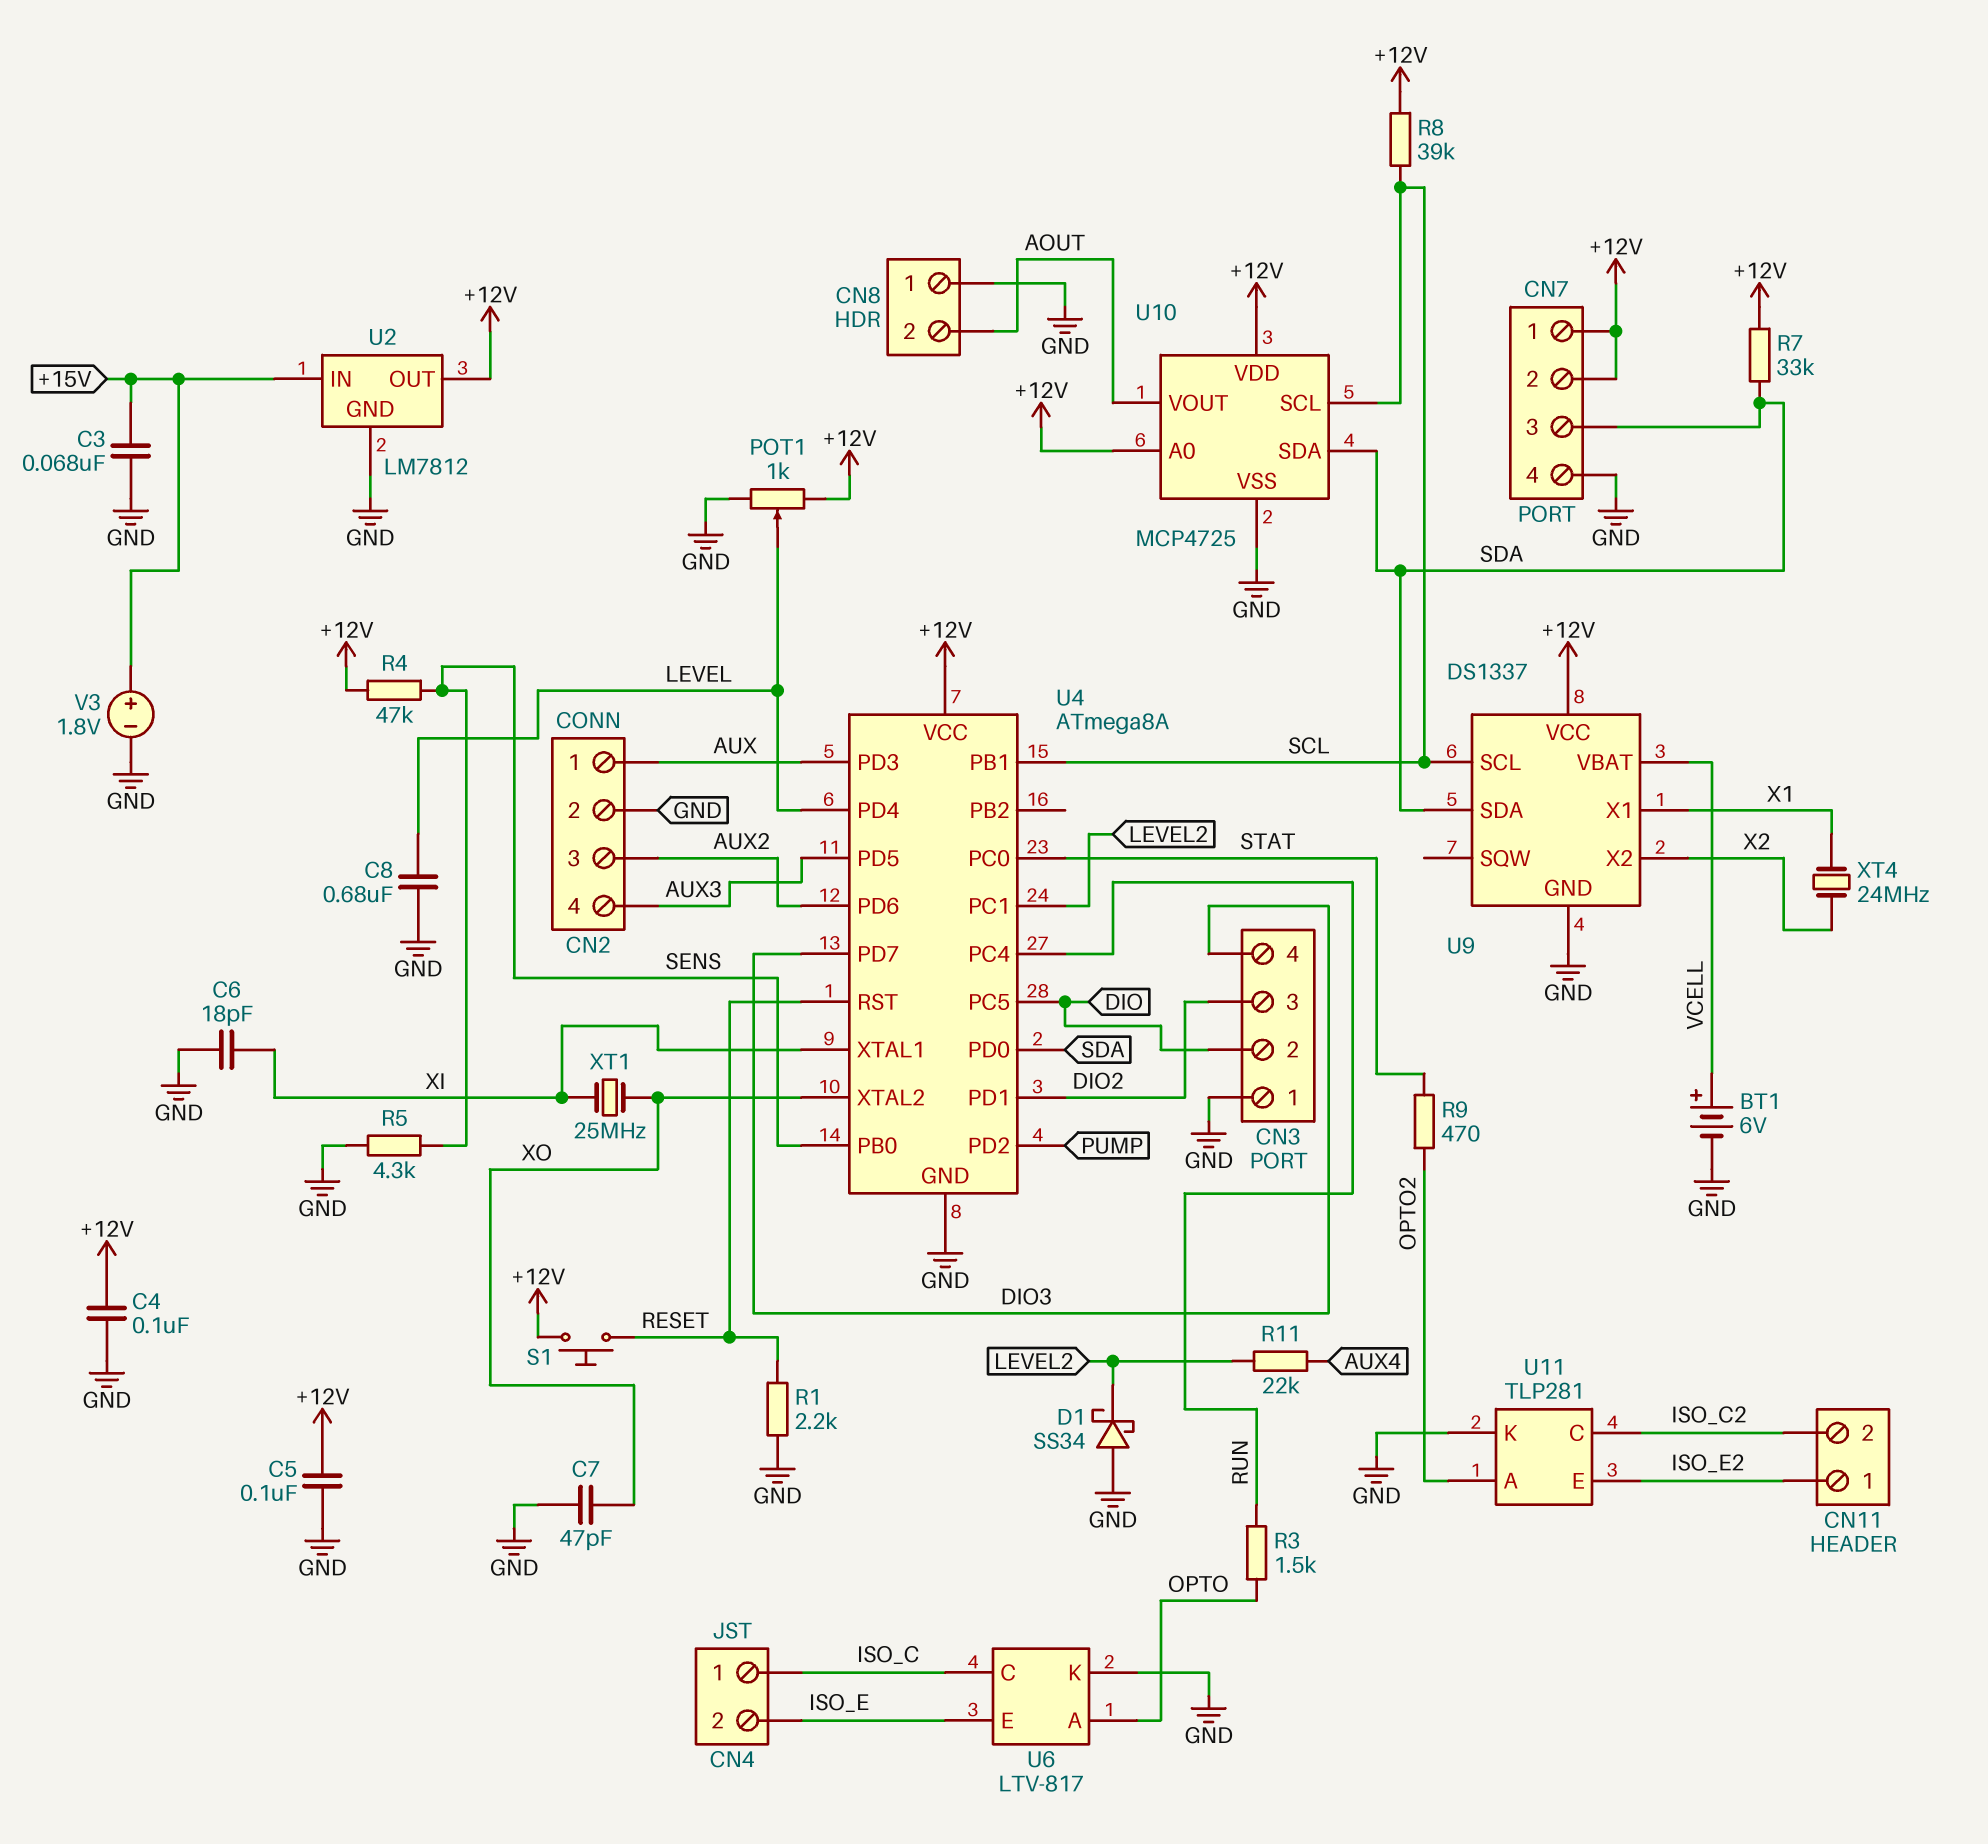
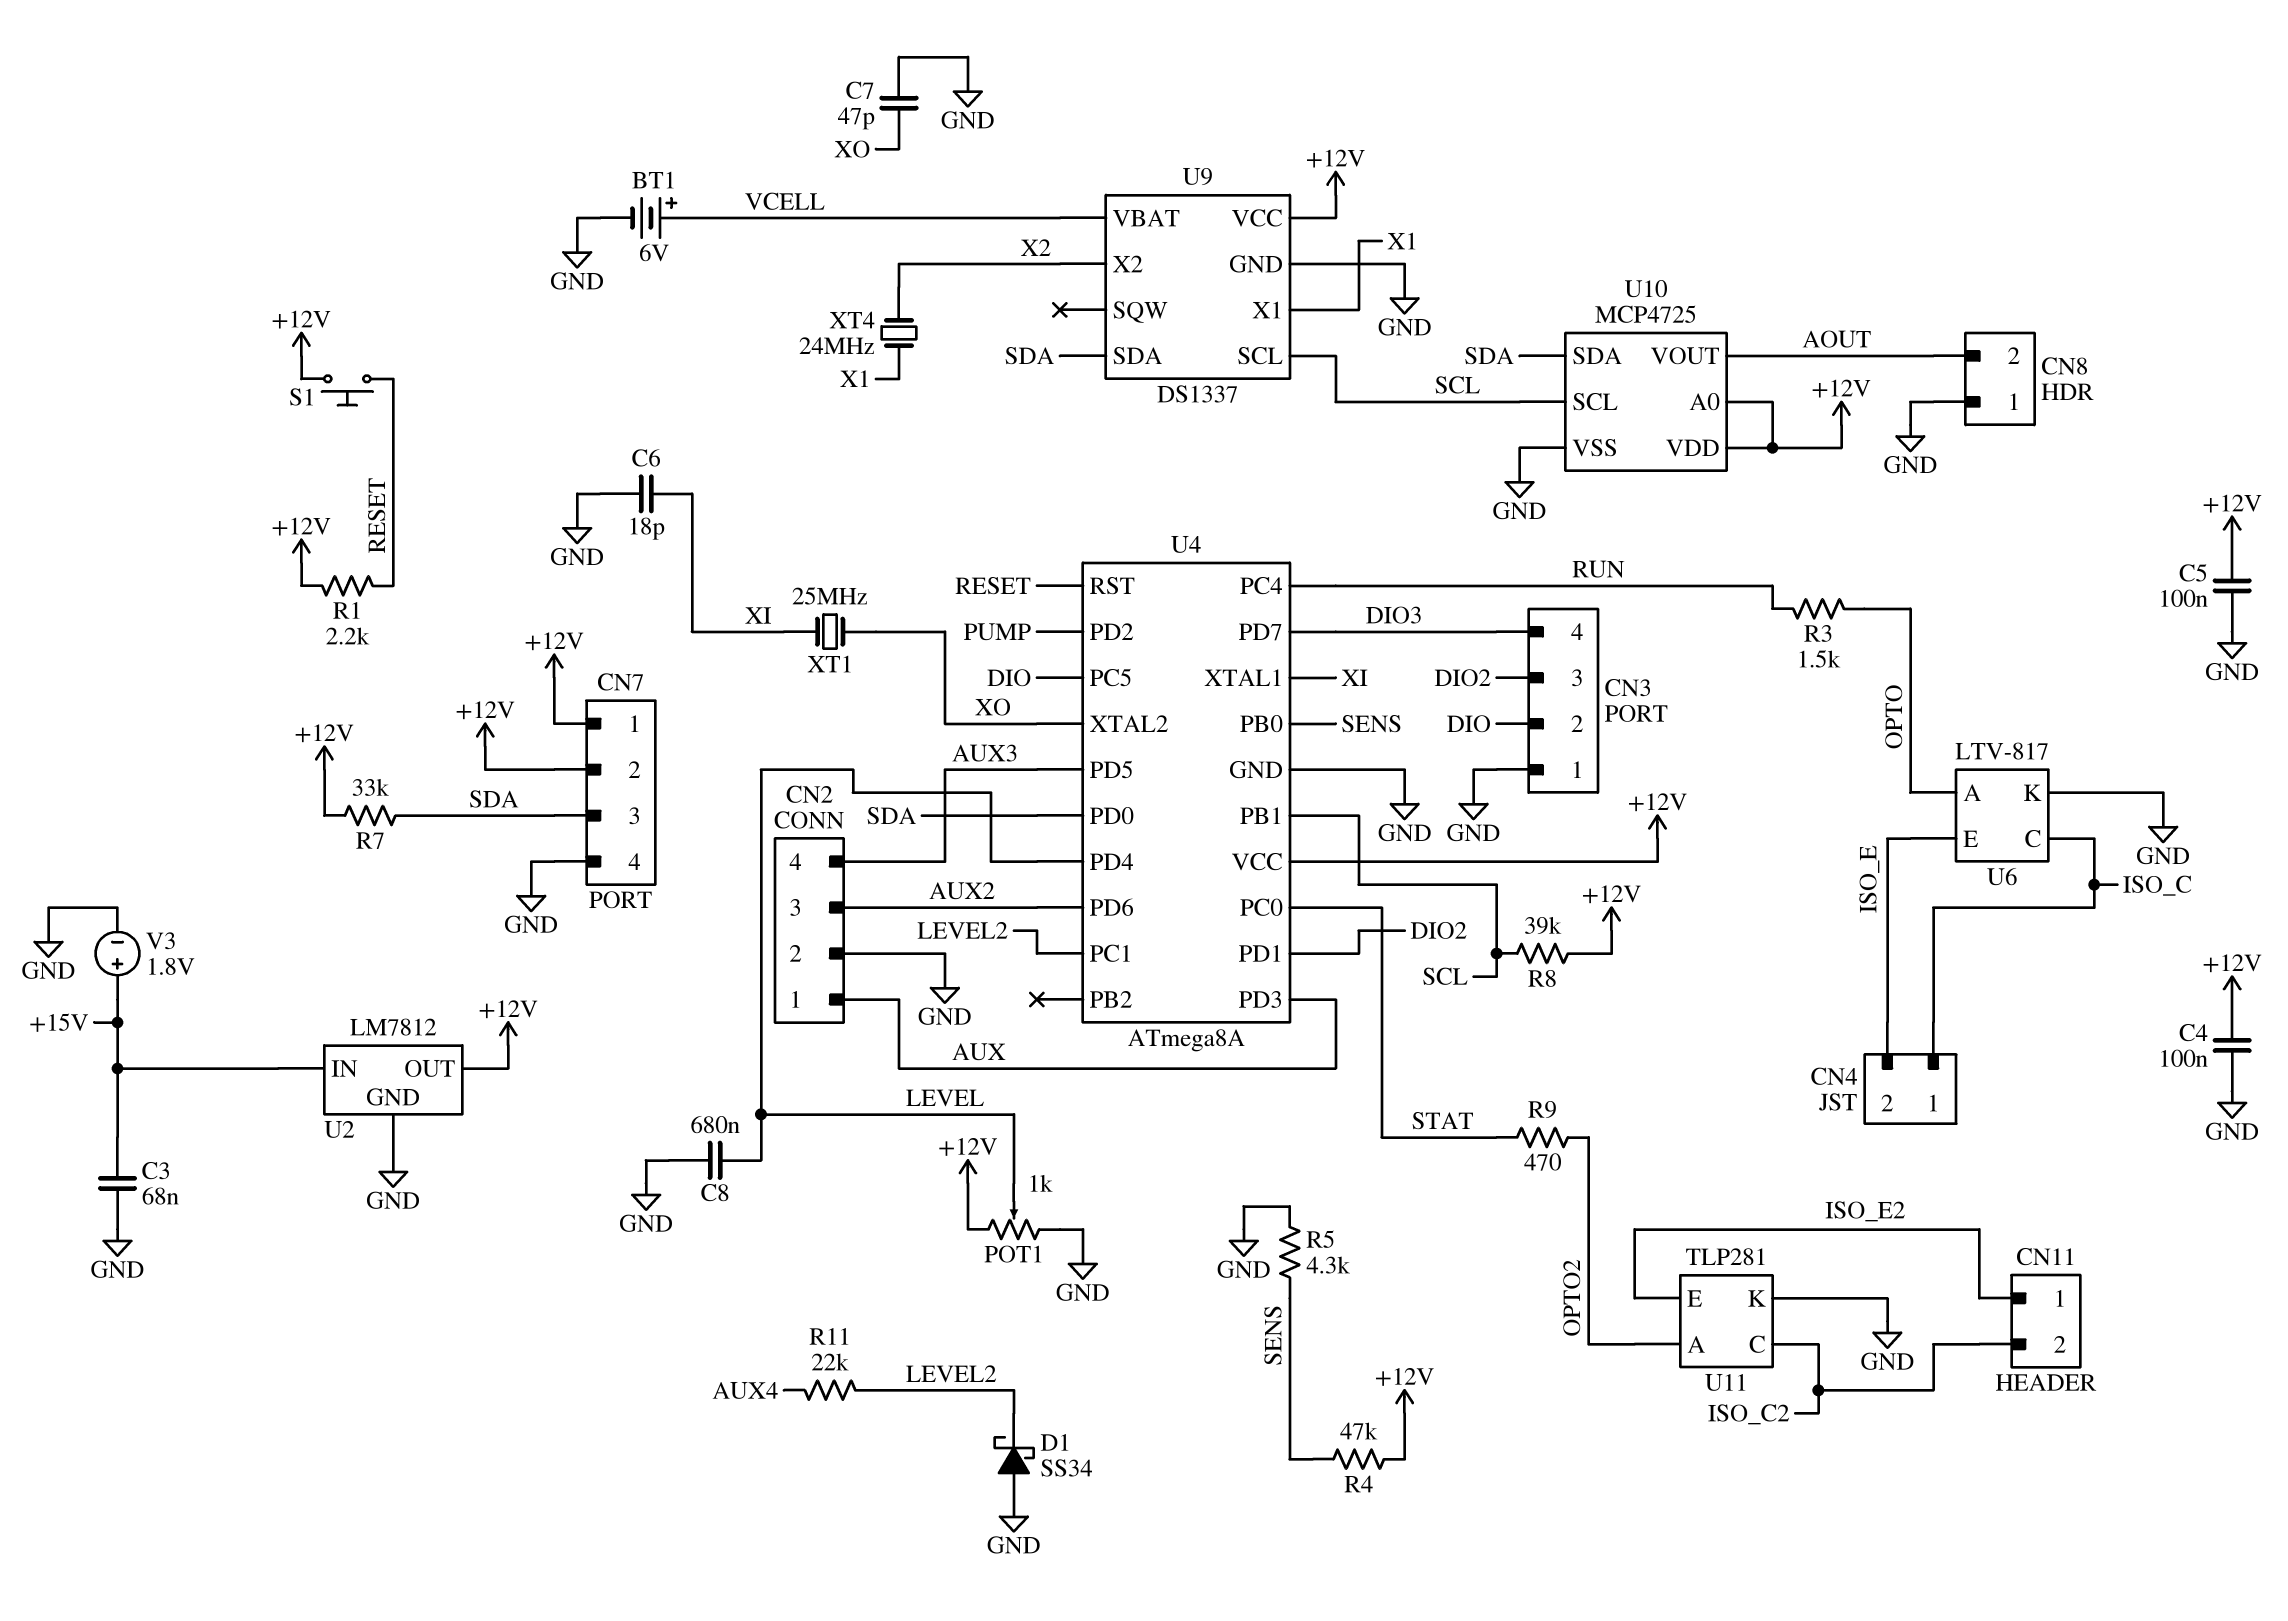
R1: 2.2k (GND, RESET) -> 2.2k (+12V, RESET)

